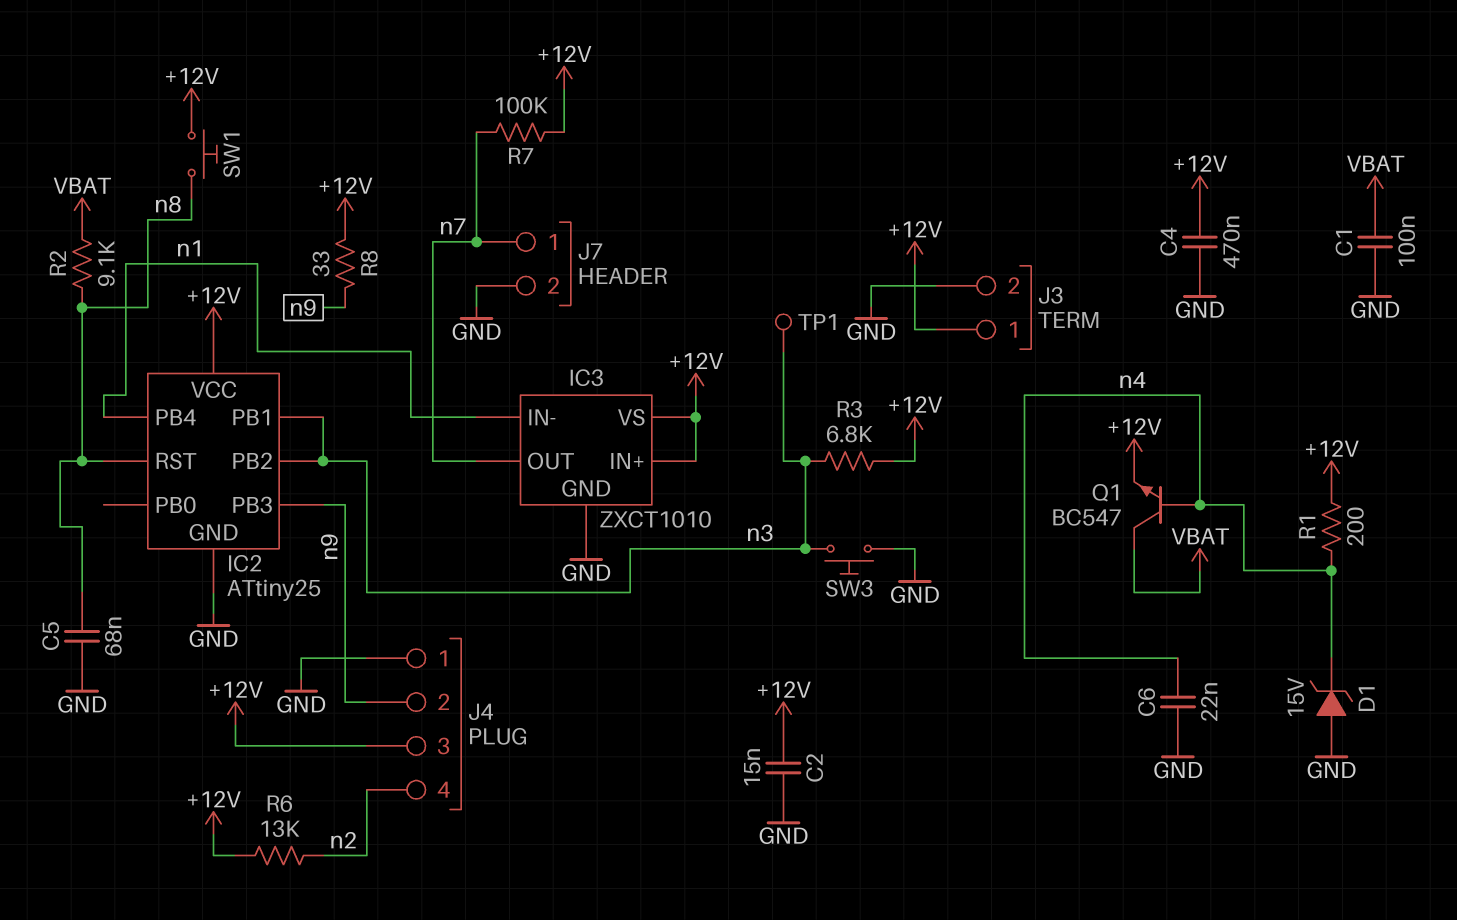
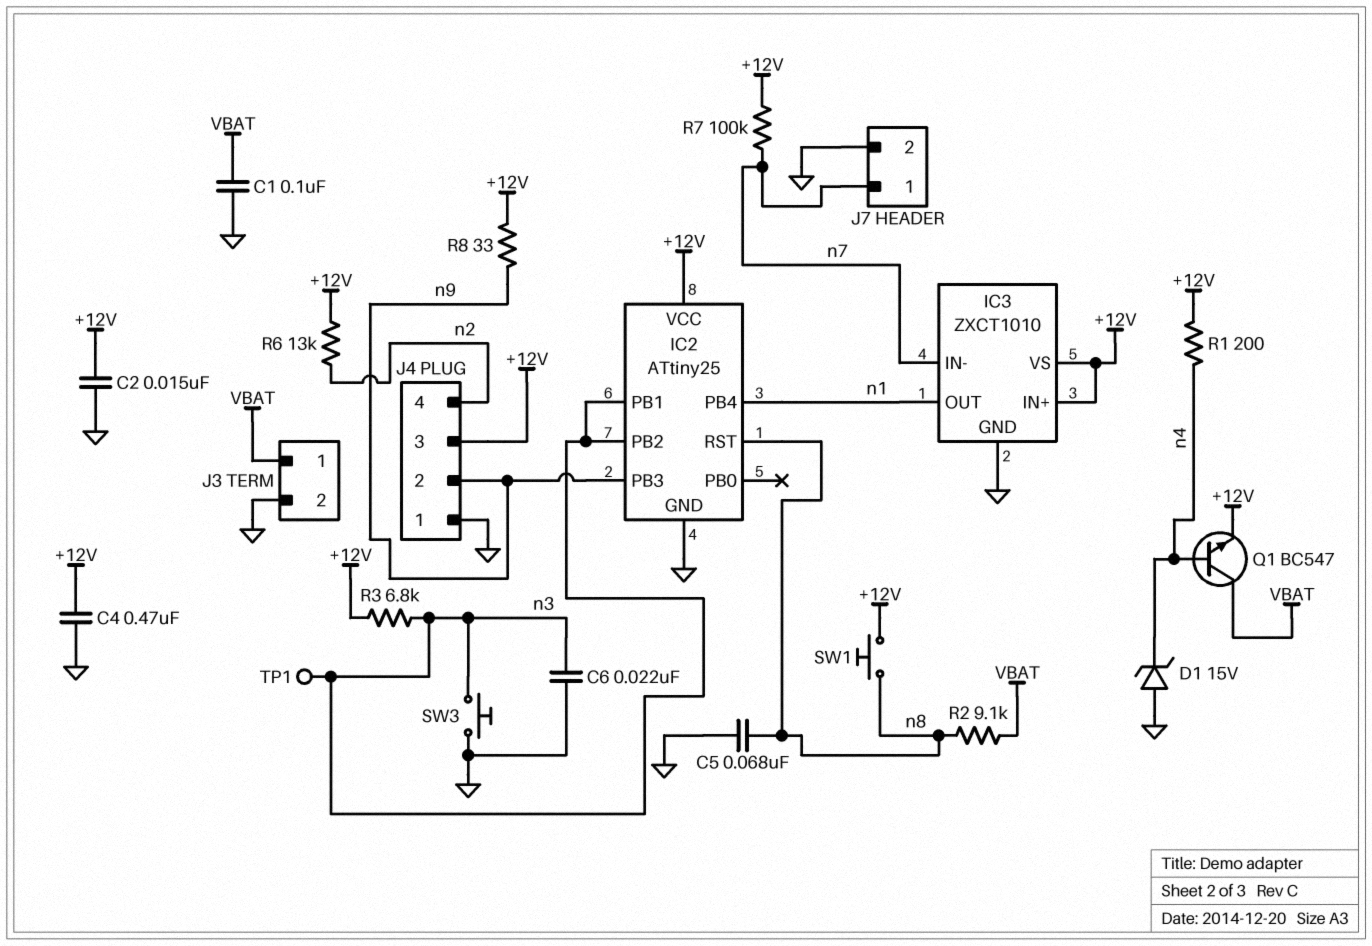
C6: 22nF (GND, n4) -> 22nF (GND, n3)
IC3 pin IN-: n1 -> n7
IC3 pin OUT: n7 -> n1
J3 pin 1: +12V -> VBAT

